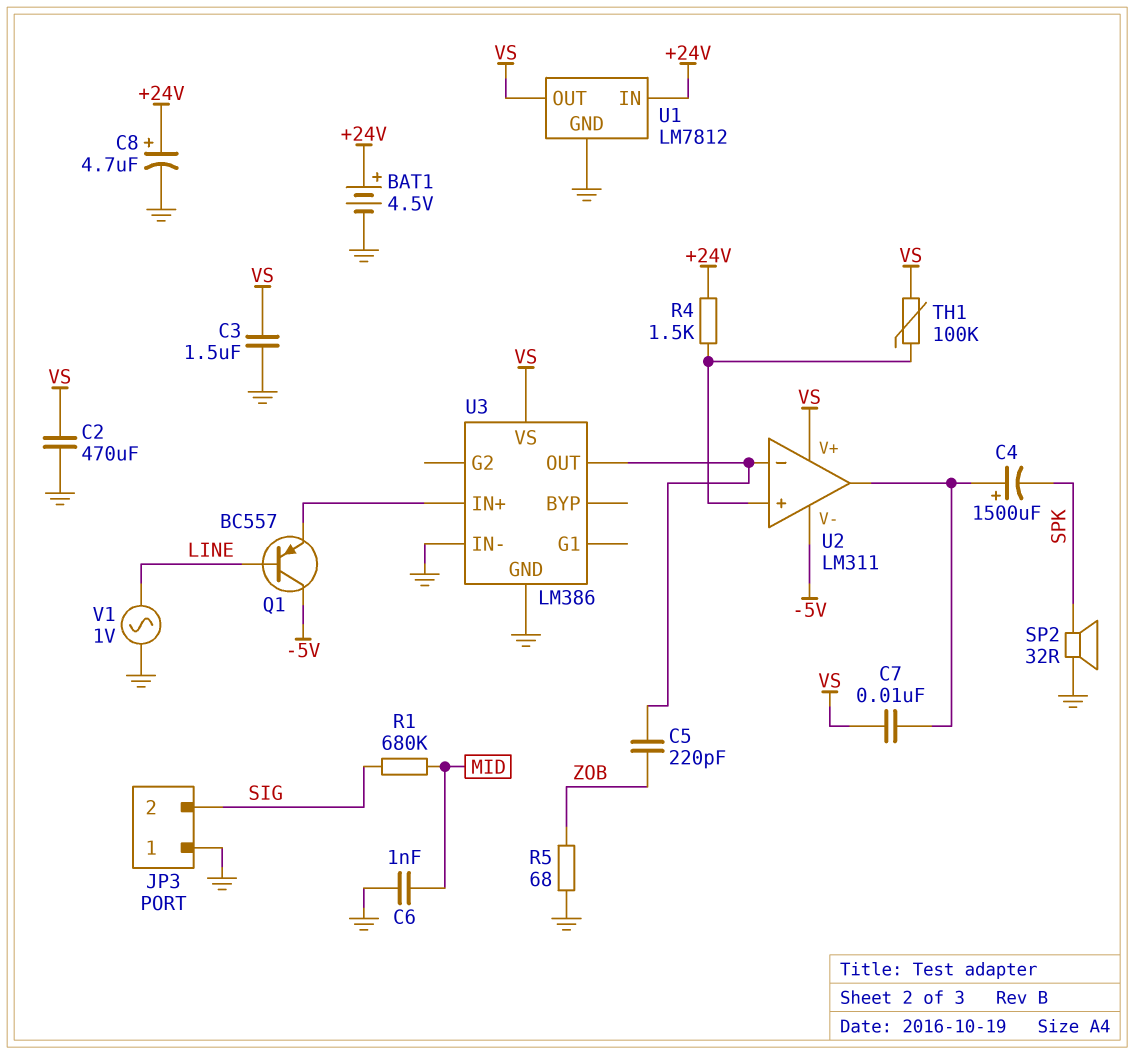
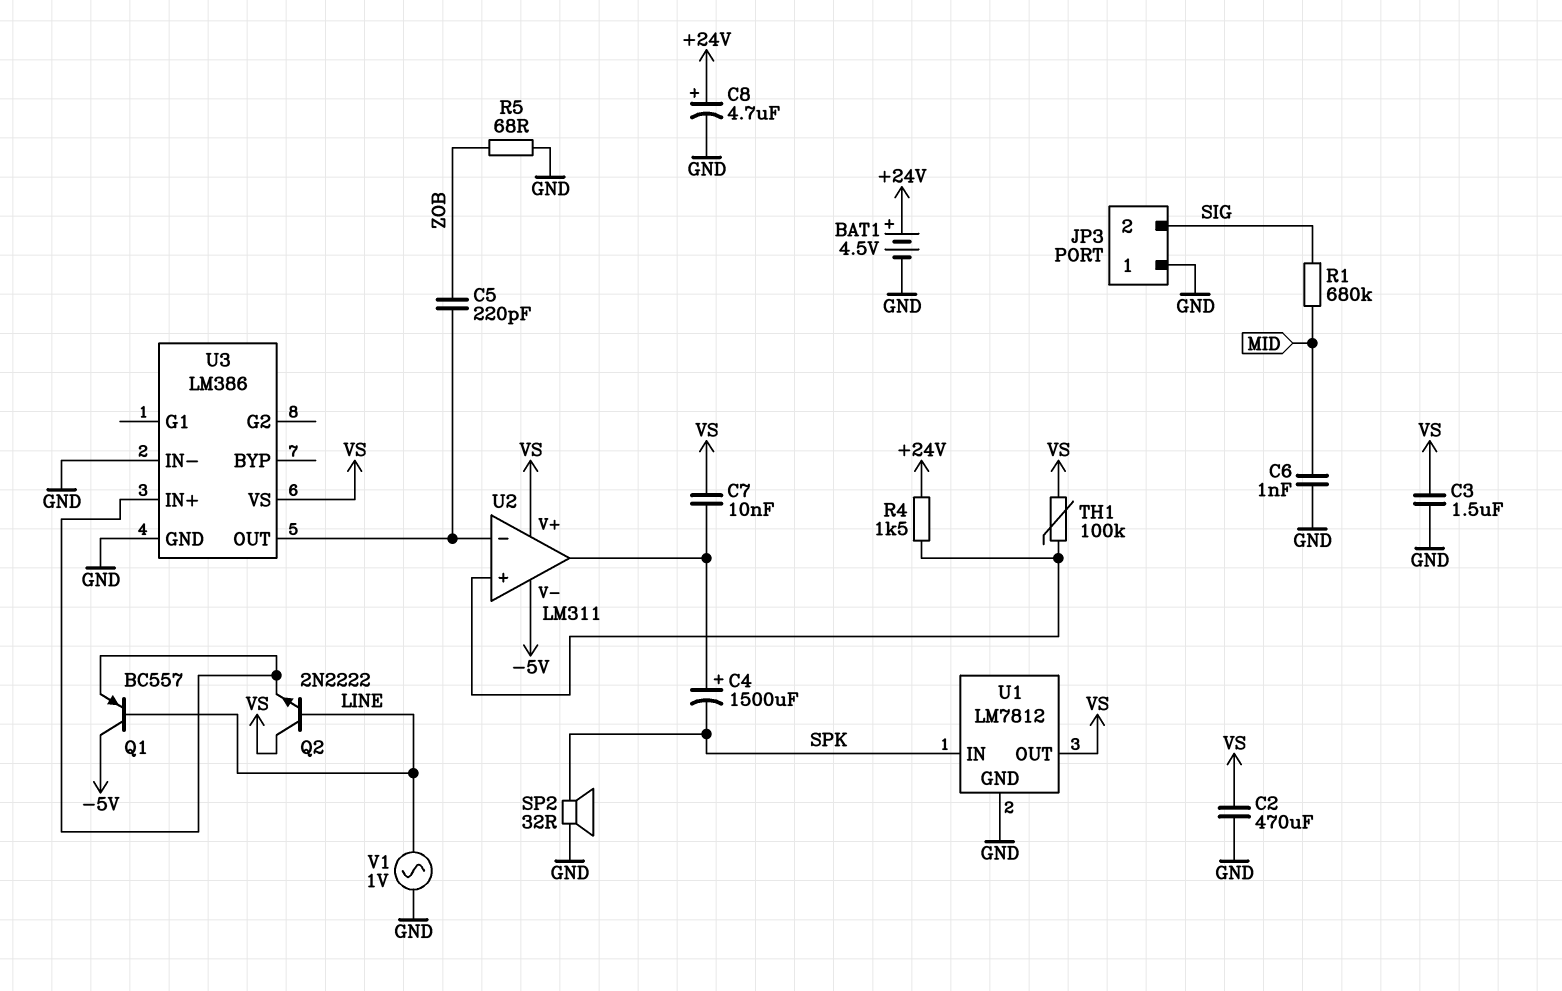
Q2: none -> NPN 2N2222 (B LINE, C VS, E U3/IN+)
U1 pin IN: +24V -> SPK

